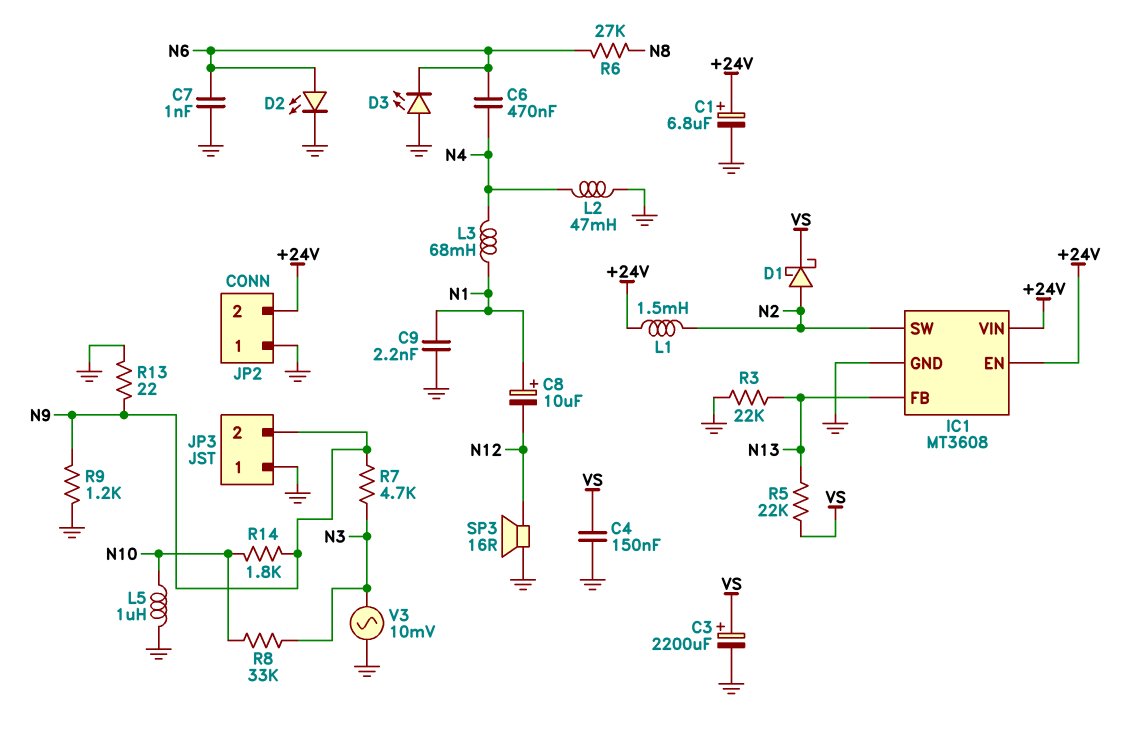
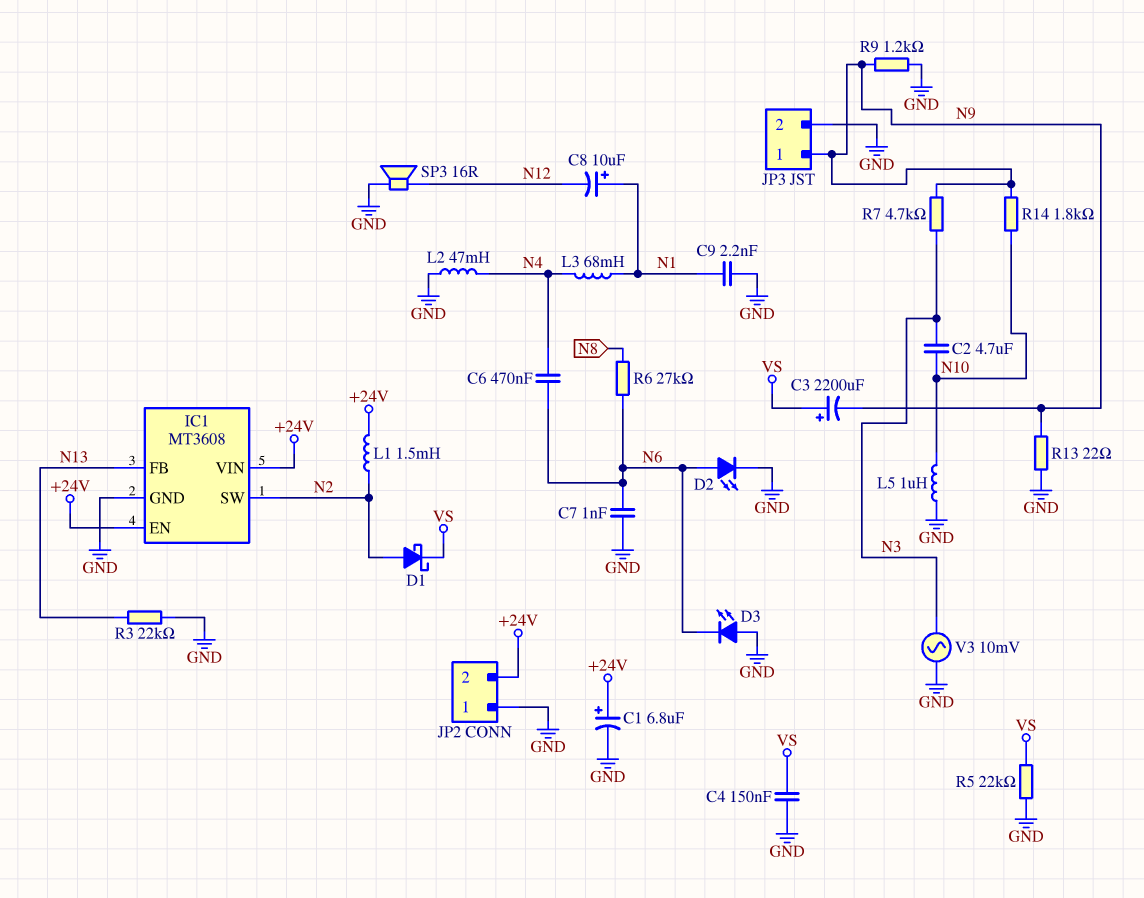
C2: none -> 4.7uF (N3, N10)
C3: 2200uF (plus VS, minus GND) -> 2200uF (plus VS, minus N9)
JP3 pin 1: GND -> N9
JP3 pin 2: N9 -> GND
R5: 22k (N13, VS) -> 22k (GND, VS)
R8: 33k (N3, N10) -> none

